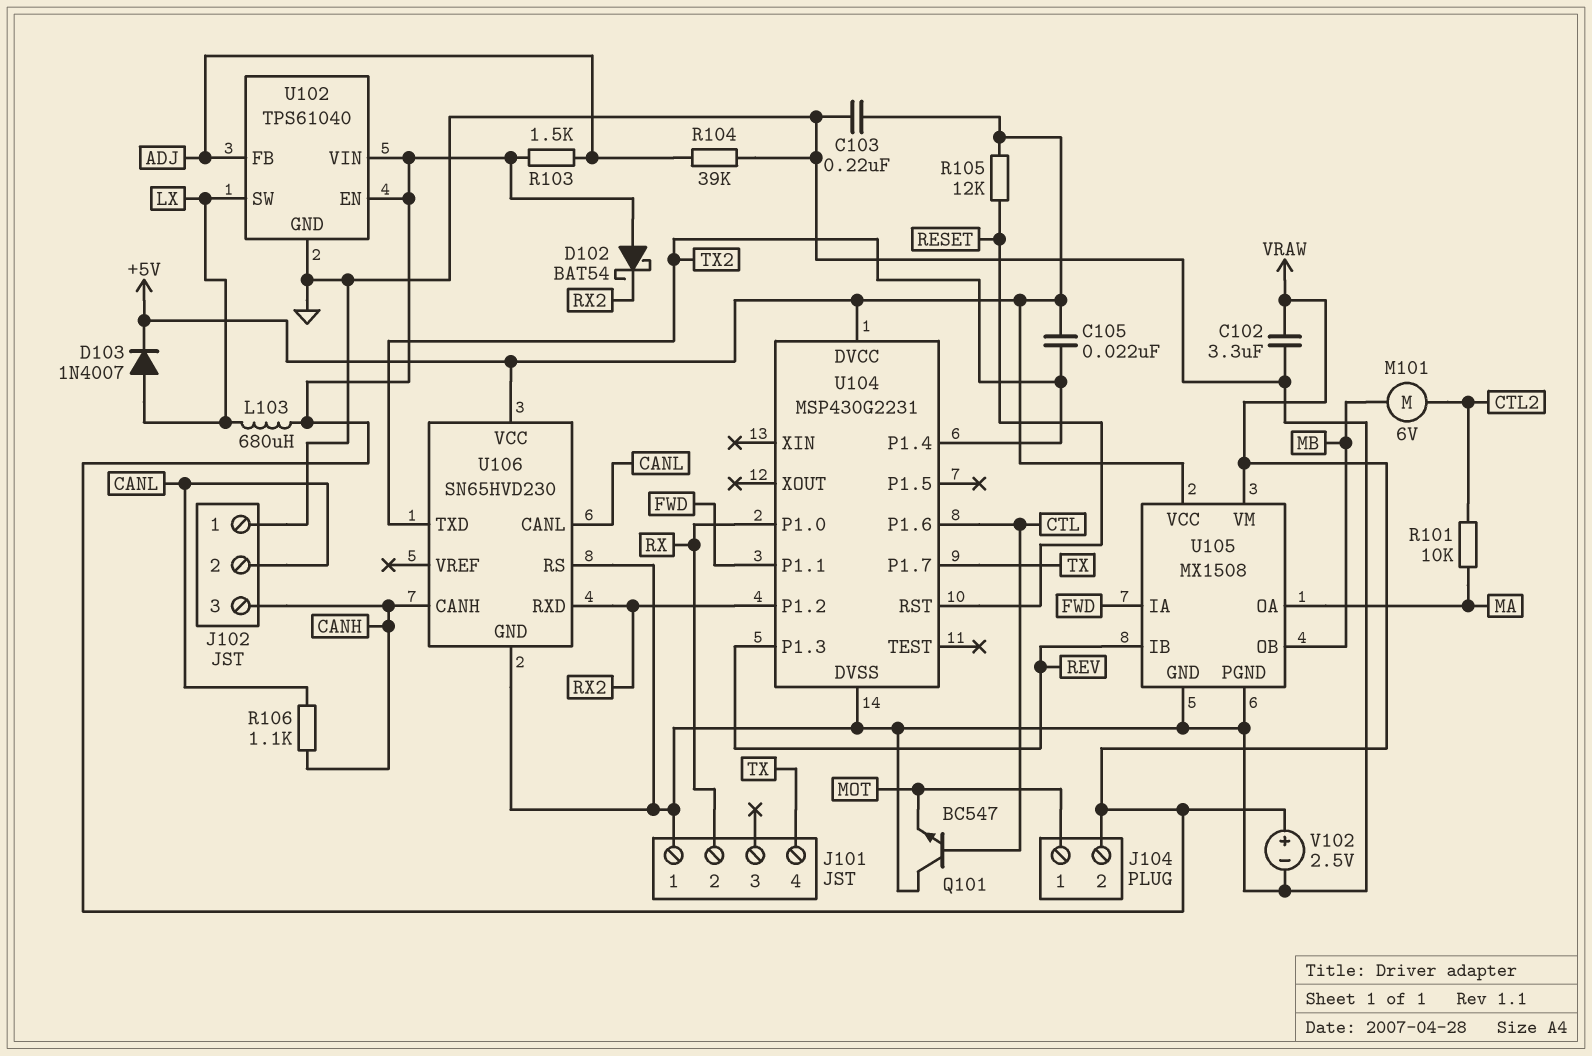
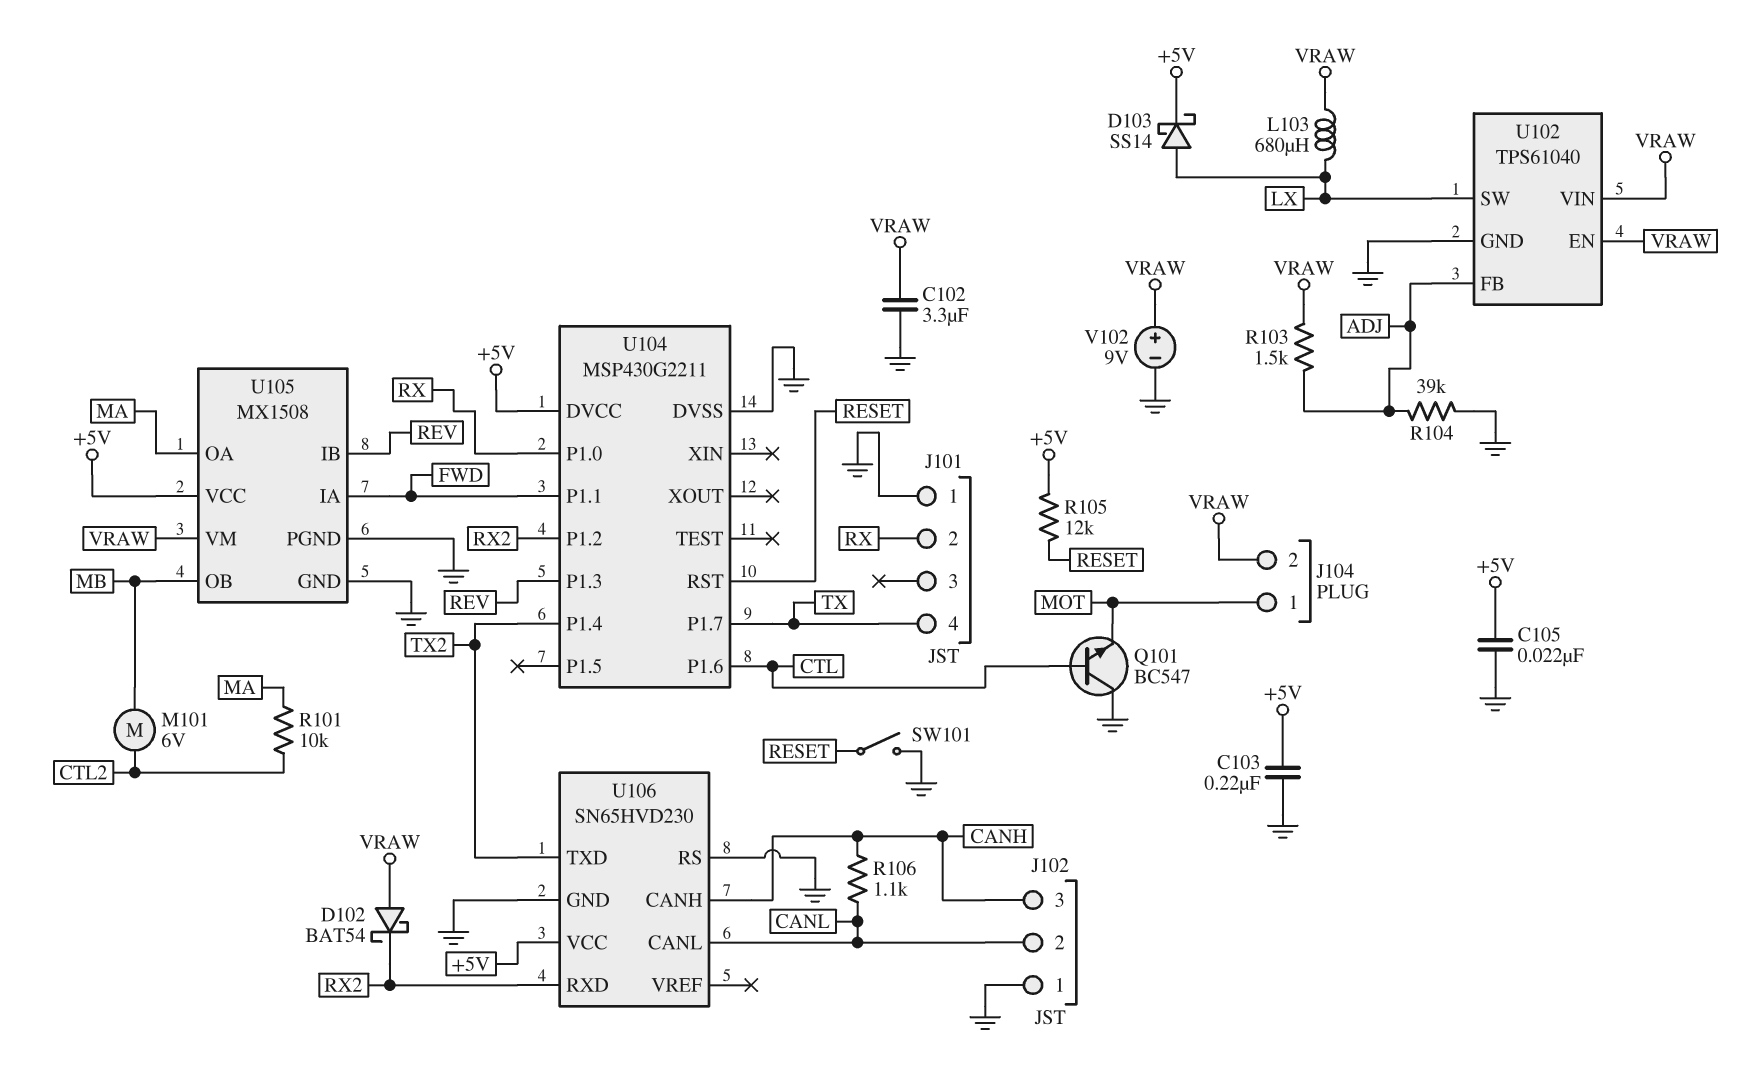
C105: 22nF (+5V, TX2) -> 22nF (+5V, GND)
D103: diode 1N4007 (A LX, K +5V) -> schottky SS14 (A LX, K +5V)
SW101: none -> switch (GND, RESET)
U104: MSP430G2231 -> MSP430G2211
V102: 2.5V (plus VRAW, minus GND) -> 9V (plus VRAW, minus GND)

